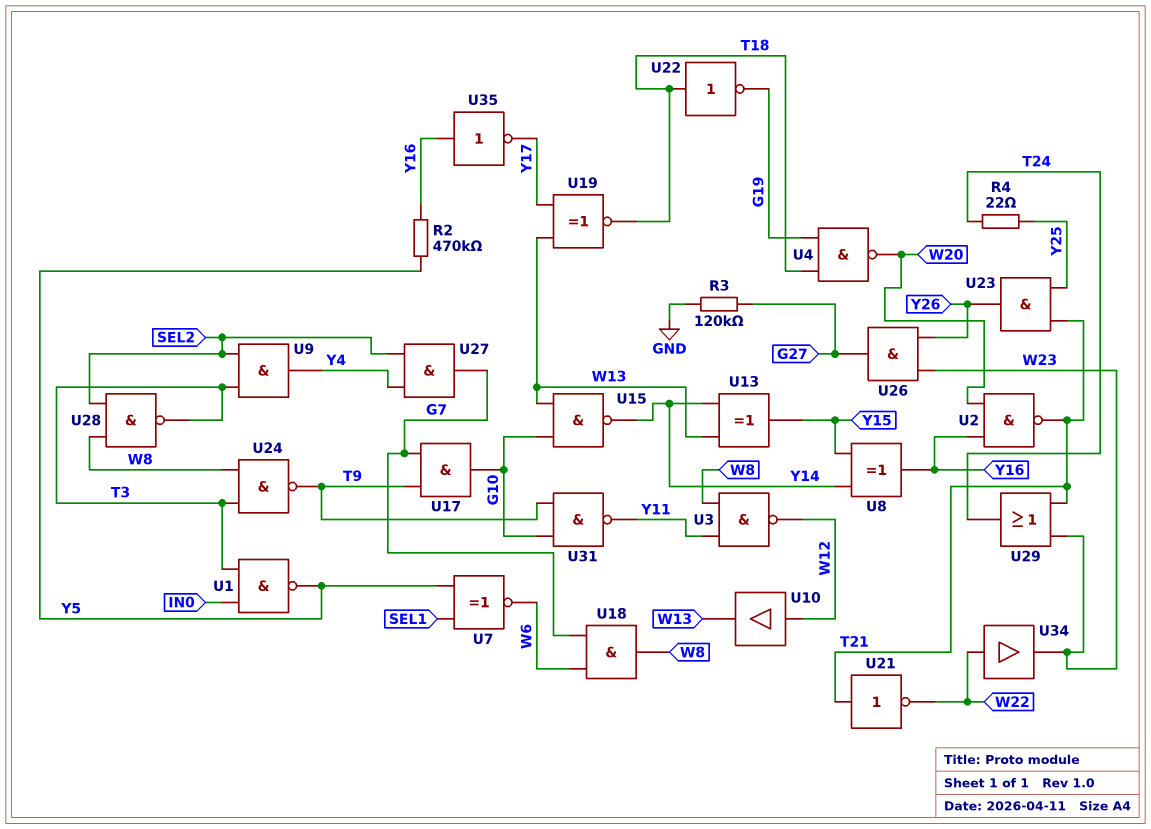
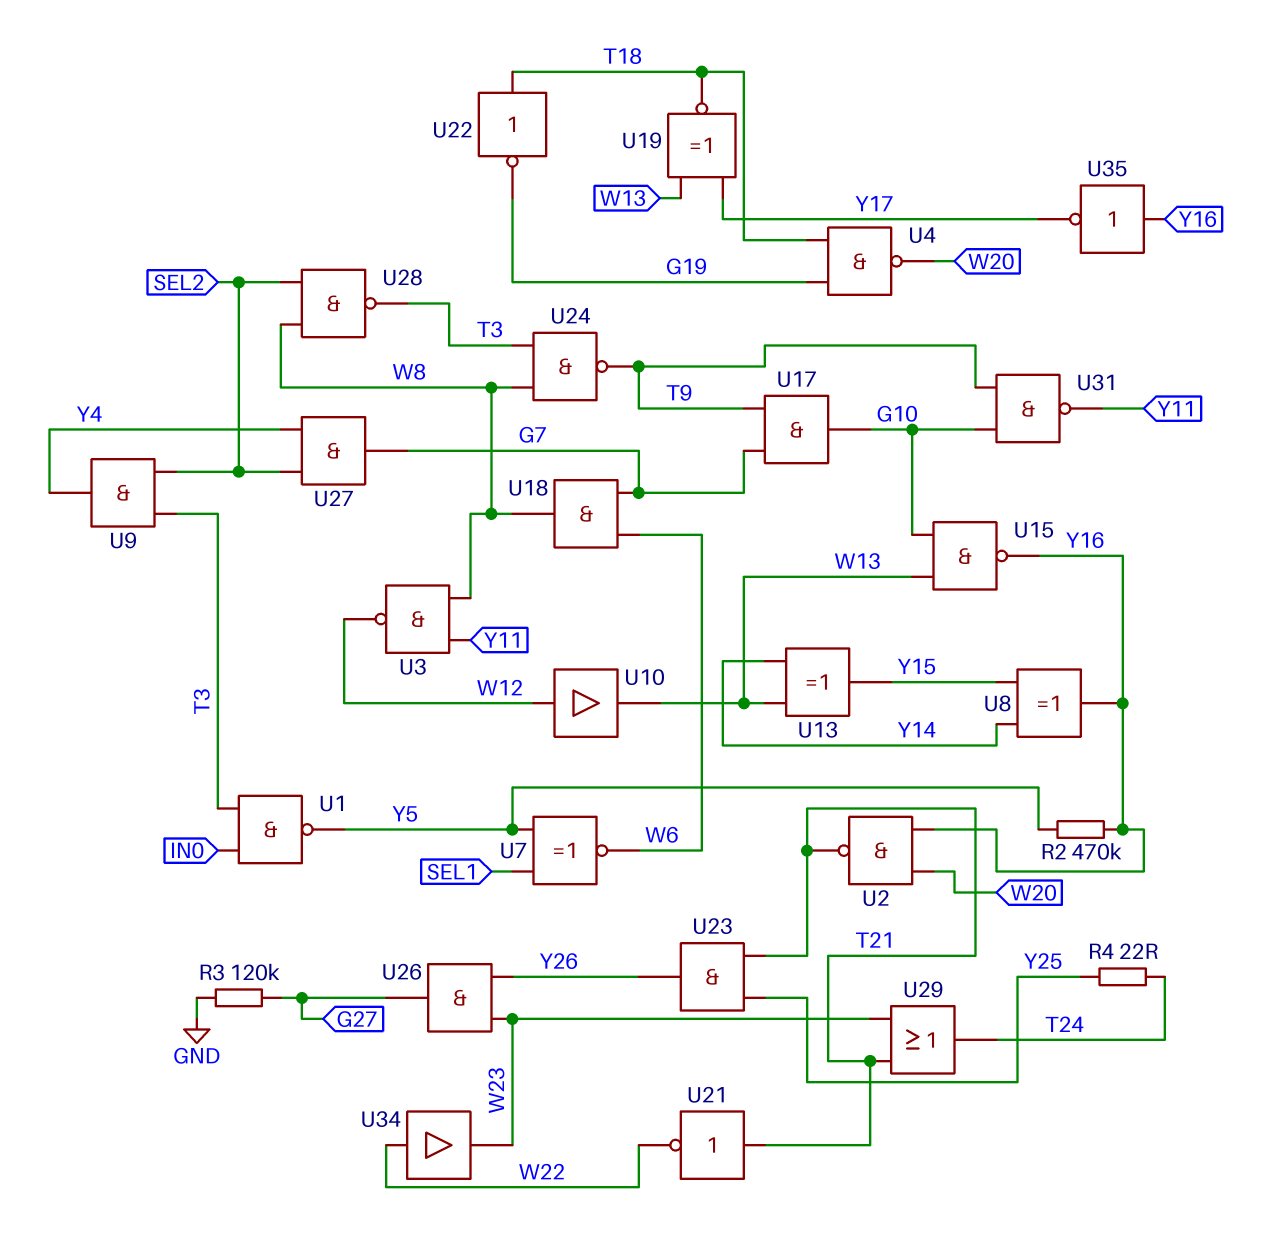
U15: NAND (in G10, in W13, out Y14) -> NAND (in G10, in W13, out Y16)

